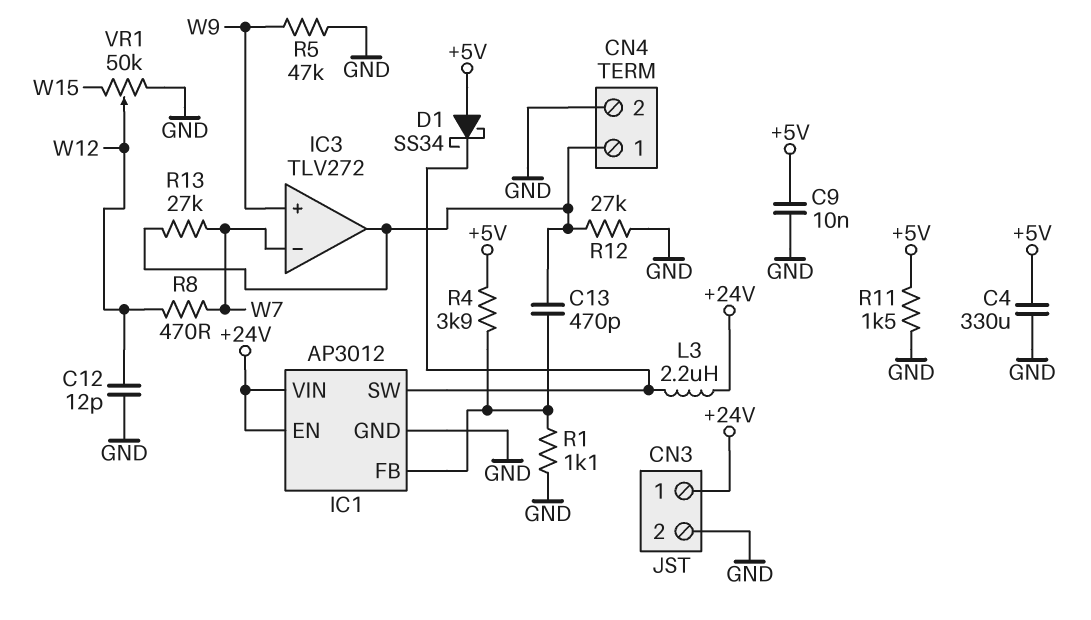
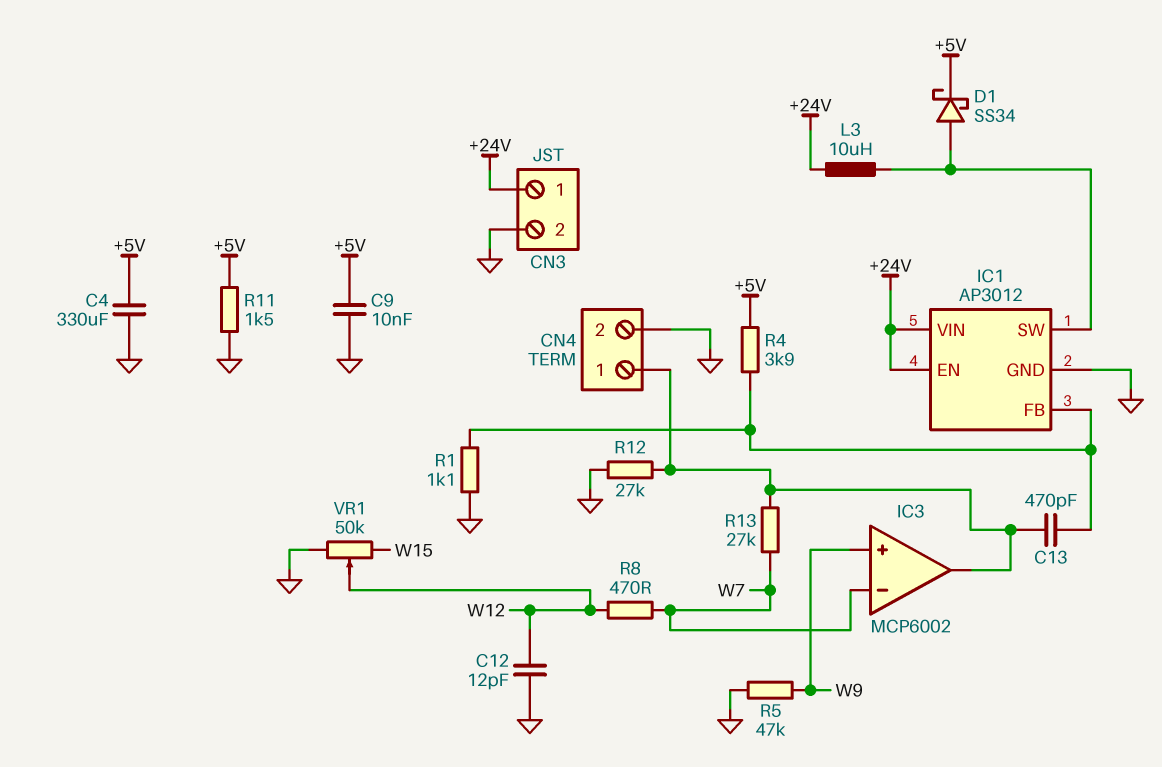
D1: schottky SS34 (A +5V, K IC1/SW) -> schottky SS34 (A IC1/SW, K +5V)
IC3: TLV272 -> MCP6002
L3: 2.2uH (+24V, IC1/SW) -> 10uH (+24V, IC1/SW)

